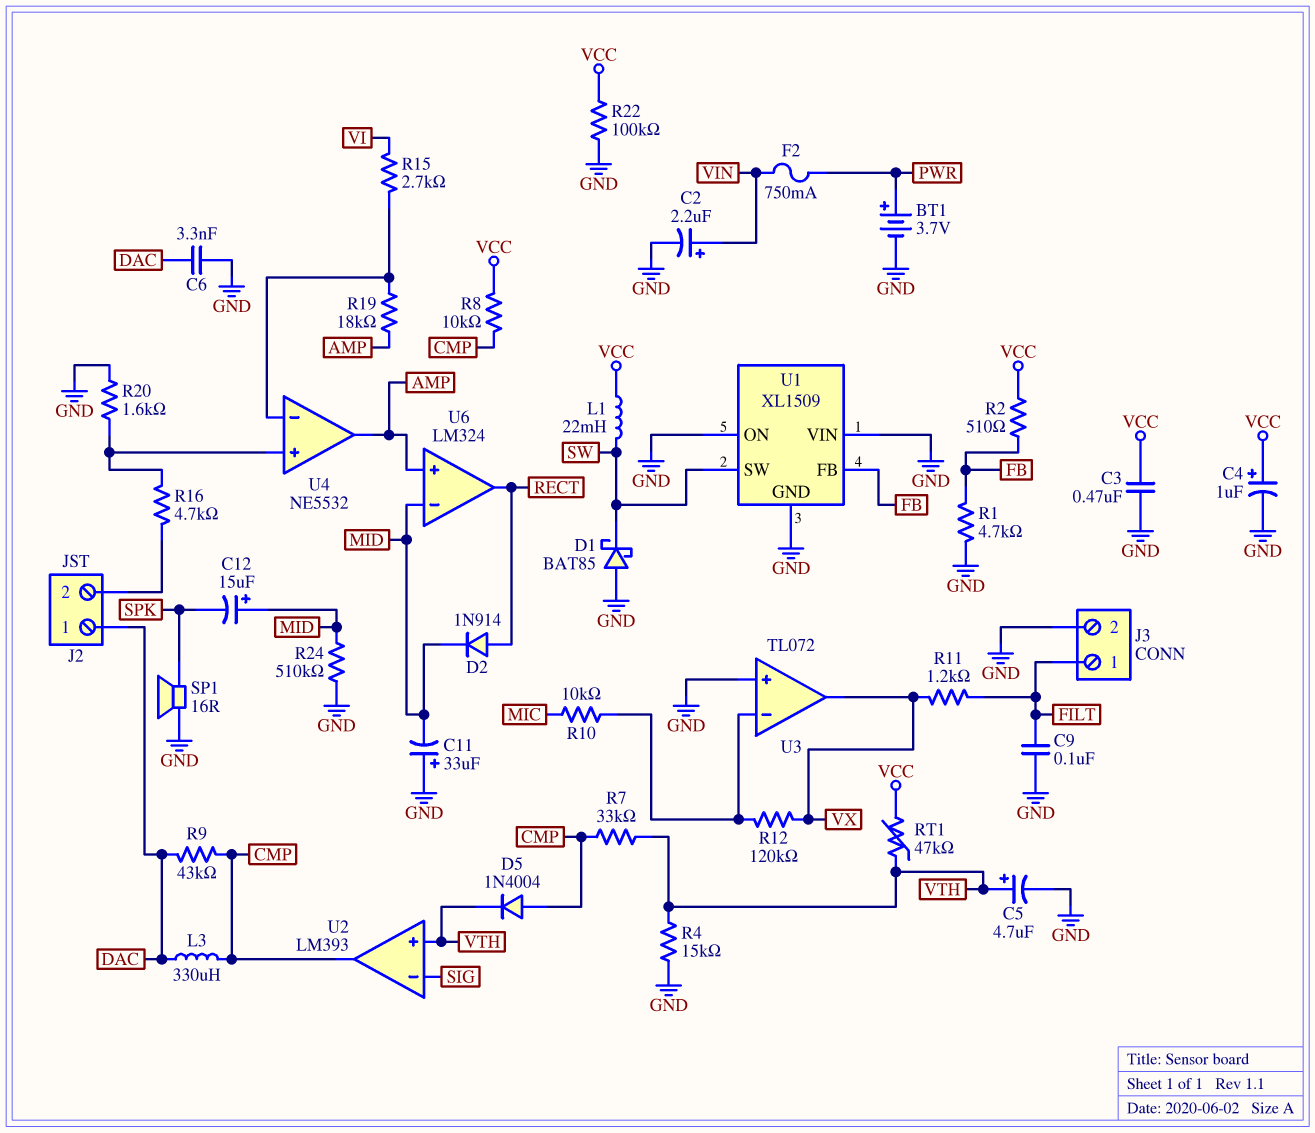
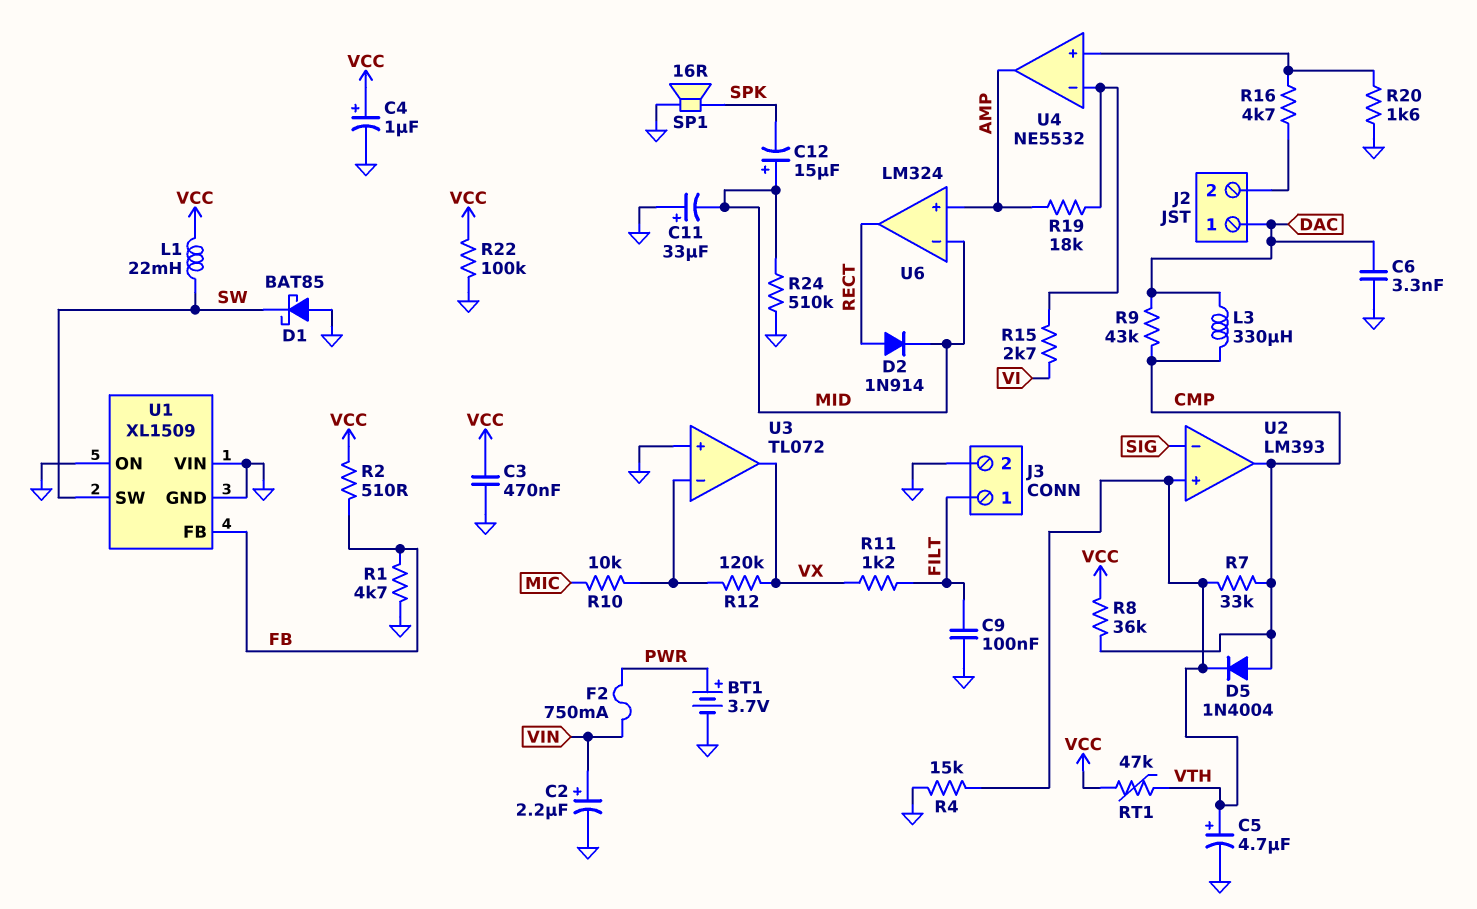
R8: 10k (CMP, VCC) -> 36k (CMP, VCC)

